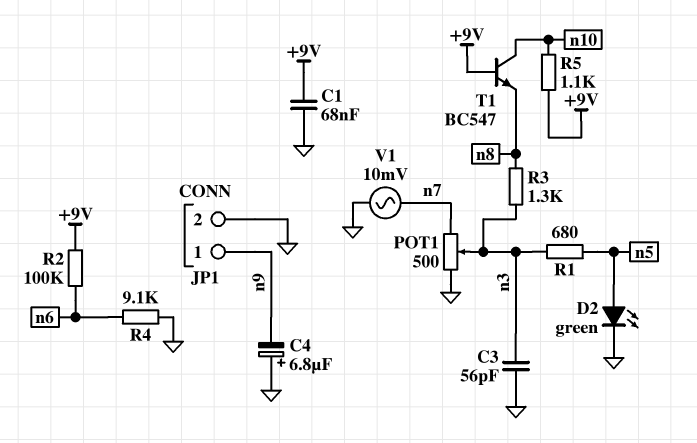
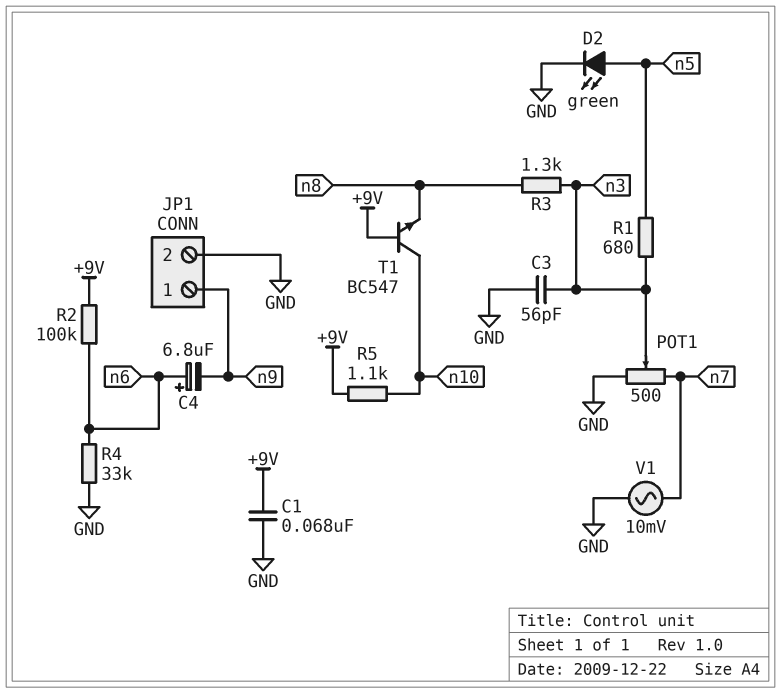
C4: 6.8uF (plus GND, minus n9) -> 6.8uF (plus n6, minus n9)
R4: 9.1k (GND, n6) -> 33k (GND, n6)

